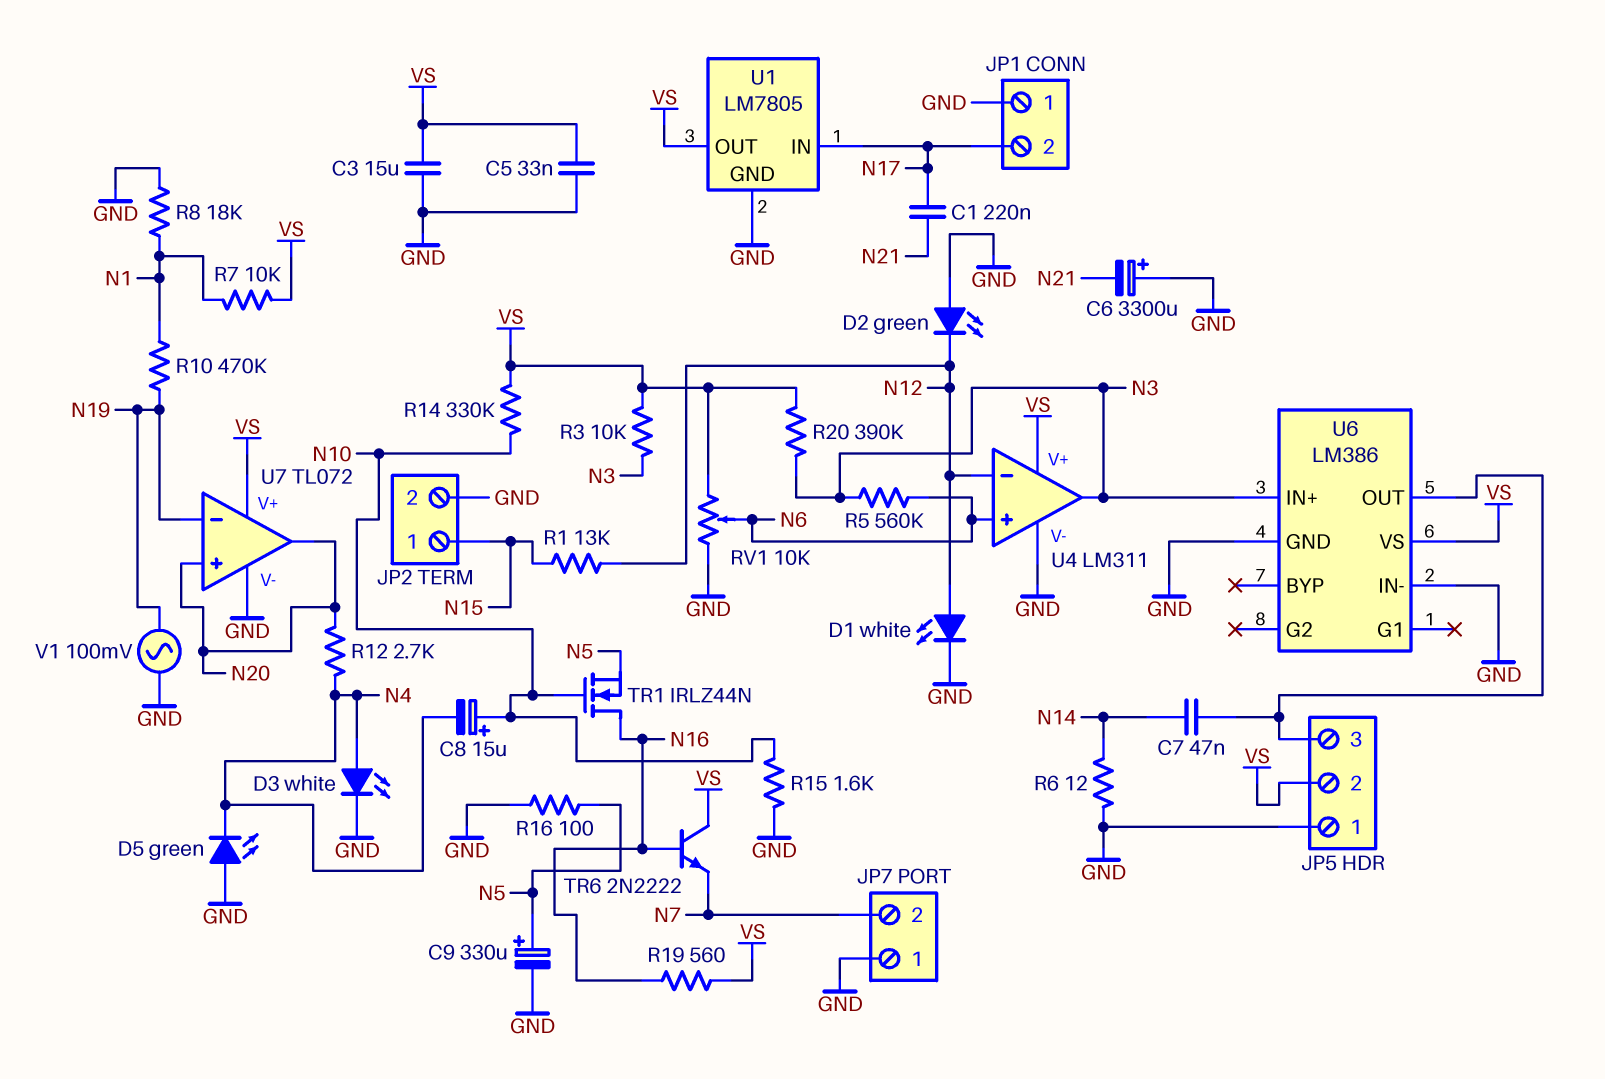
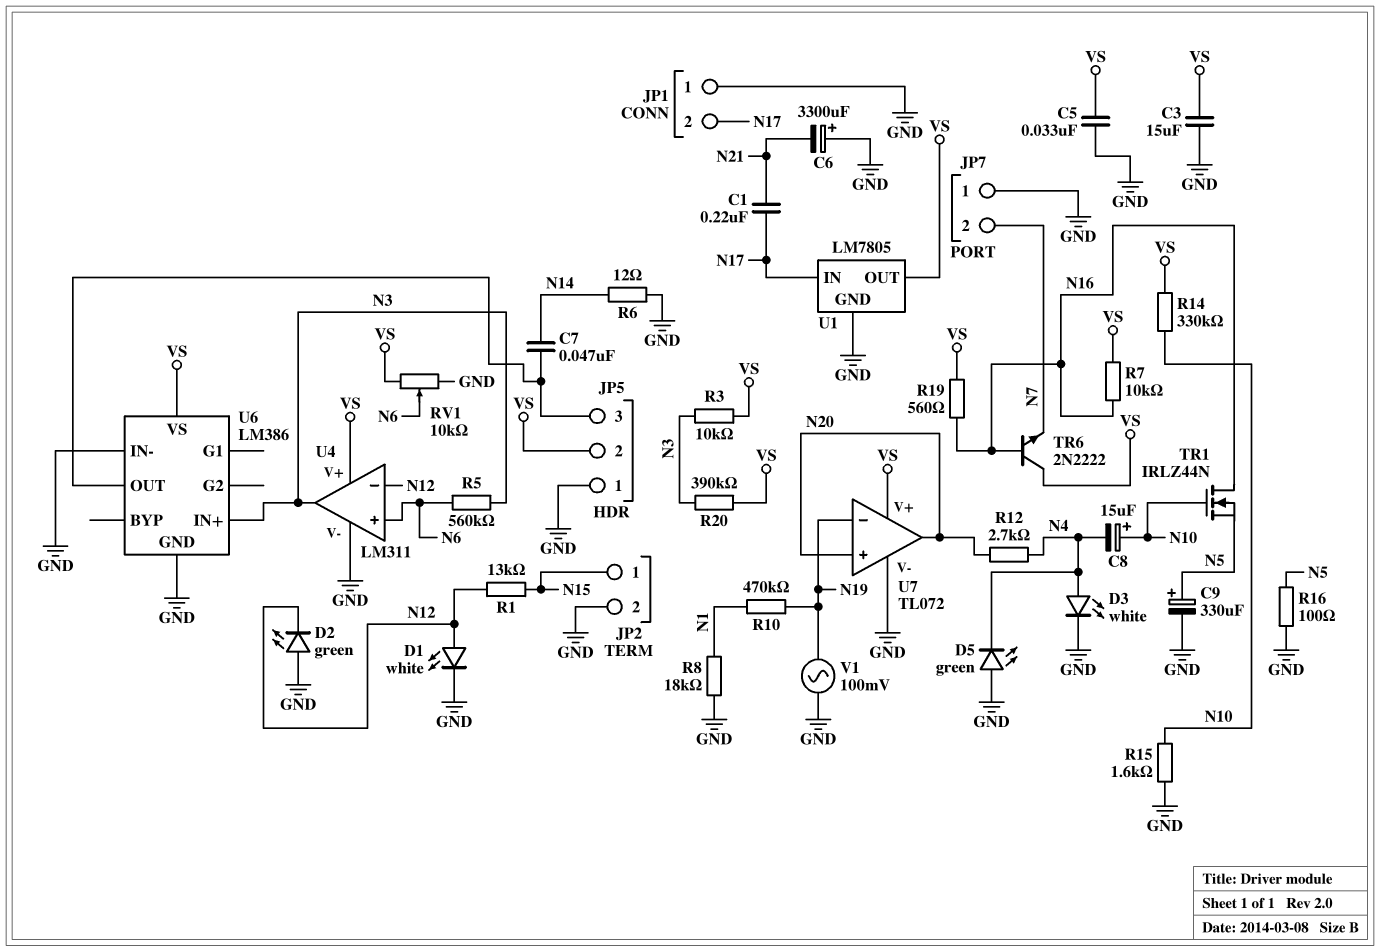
R7: 10k (N1, VS) -> 10k (N16, VS)

